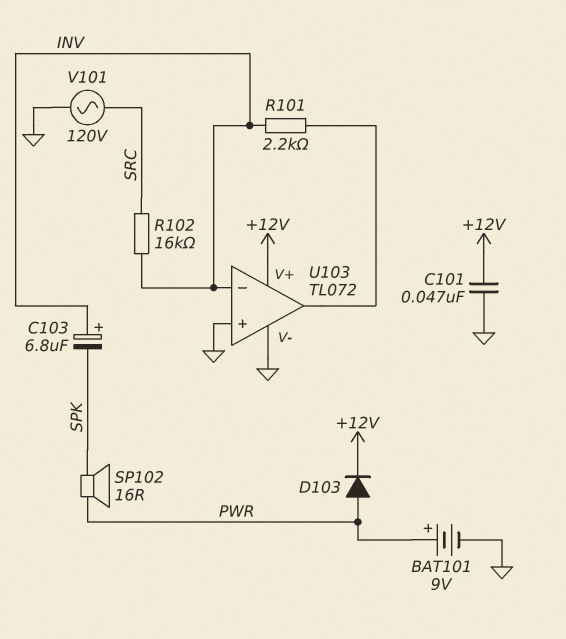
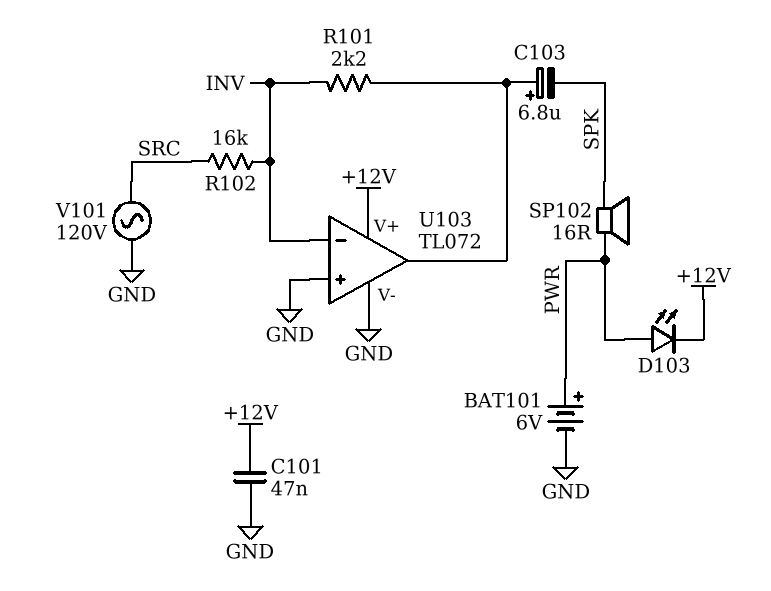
BAT101: 9V (plus PWR, minus GND) -> 6V (plus PWR, minus GND)
C103: 6.8uF (plus INV, minus SPK) -> 6.8uF (plus U103/out, minus SPK)
D103: diode (A PWR, K +12V) -> LED (A PWR, K +12V)

